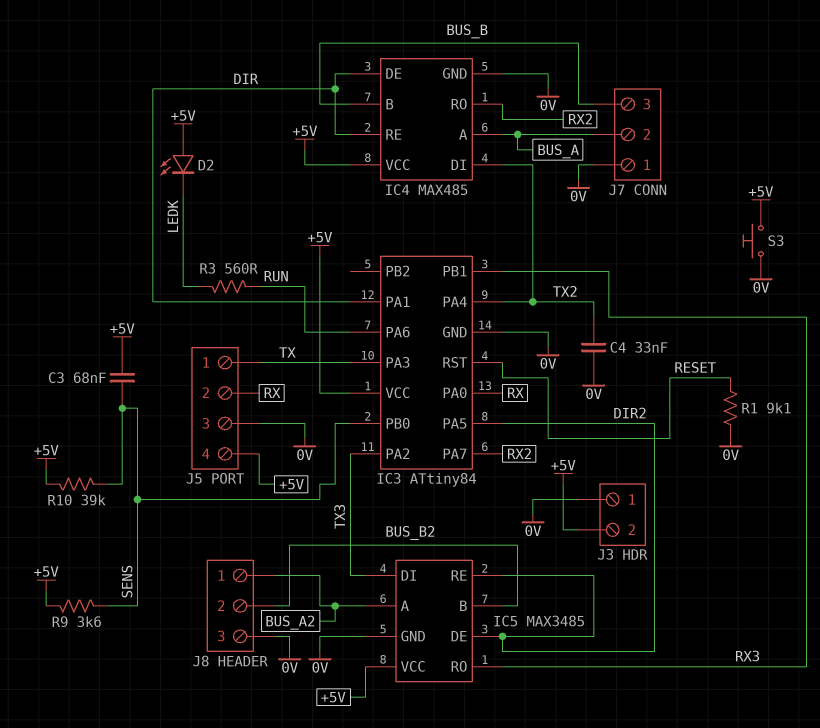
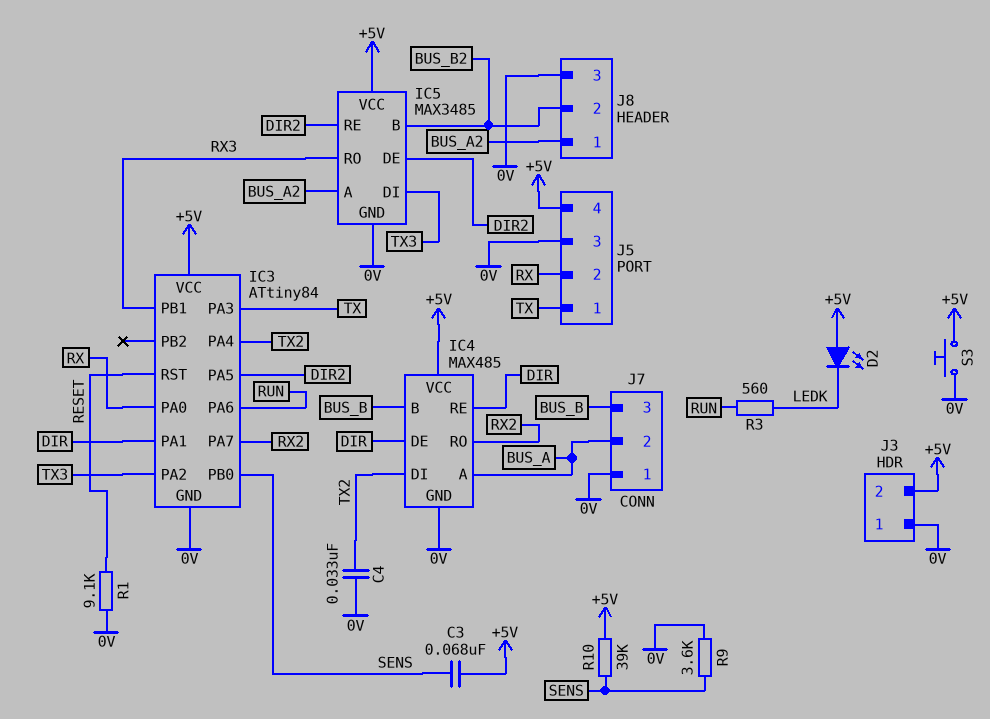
R9: 3.6k (+5V, SENS) -> 3.6k (0V, SENS)

